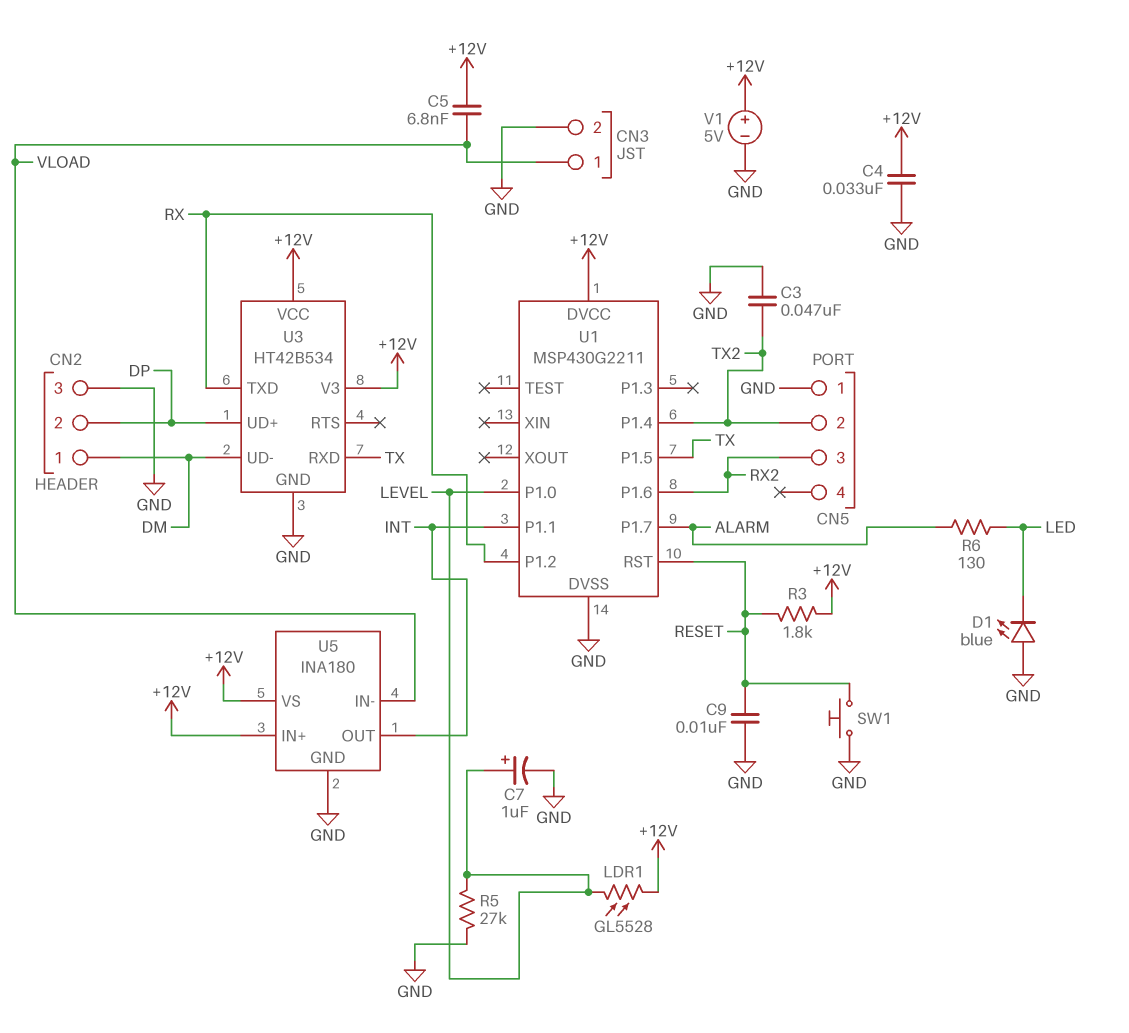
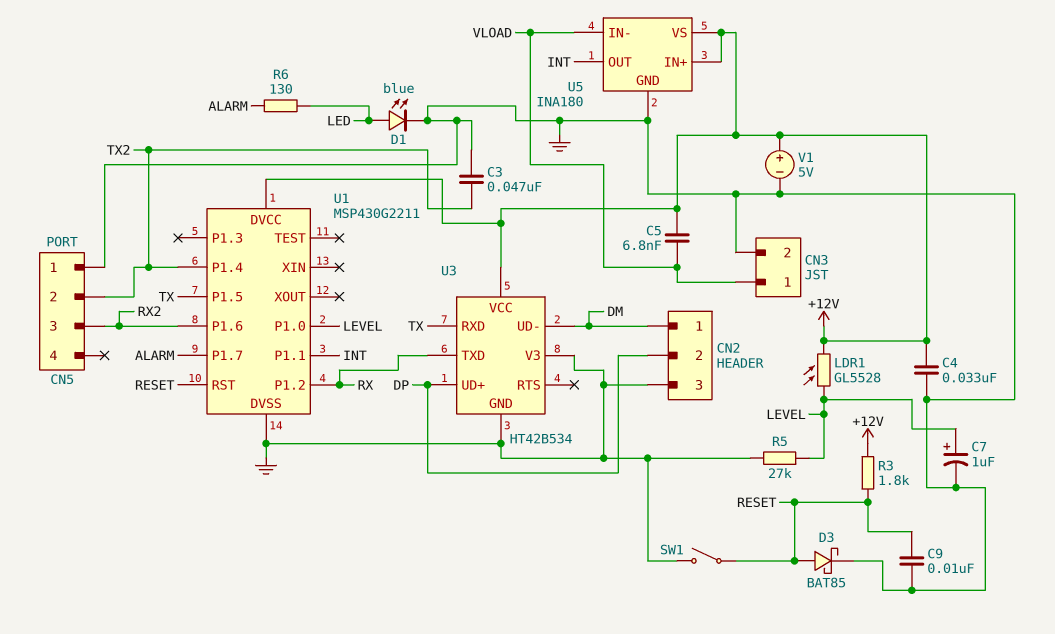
D1: LED blue (A GND, K LED) -> LED blue (A LED, K GND)
D3: none -> schottky BAT85 (A RESET, K GND)
SW1: button (GND, RESET) -> switch (GND, RESET)
U3 pin V3: +12V -> GND

